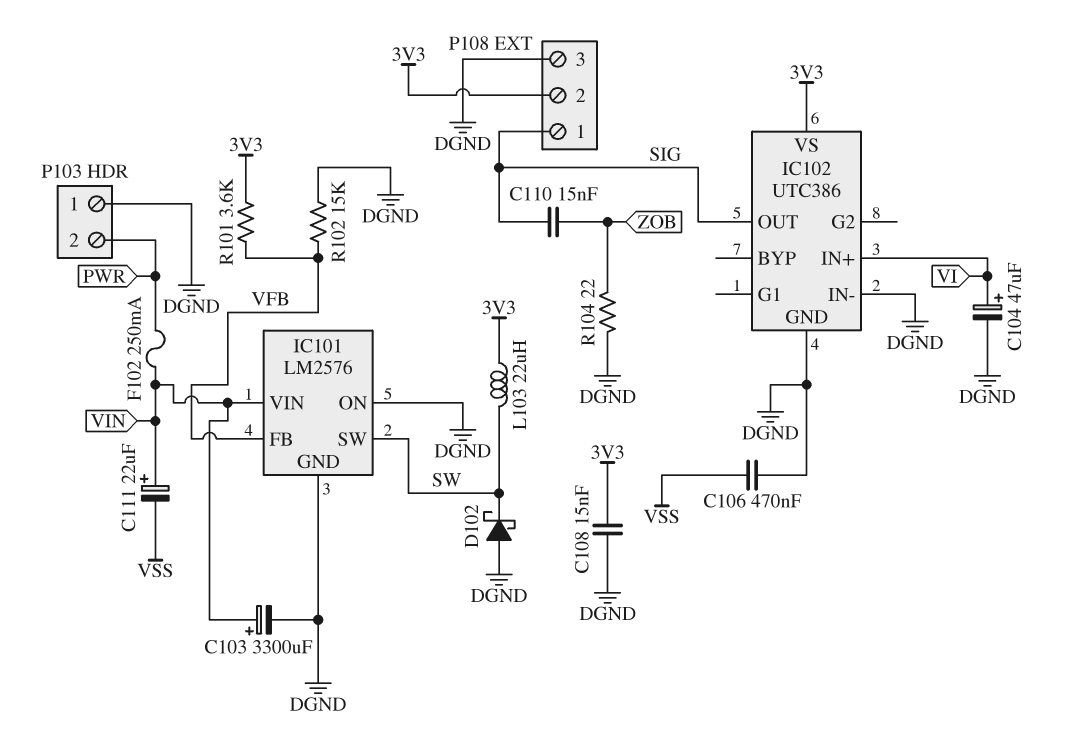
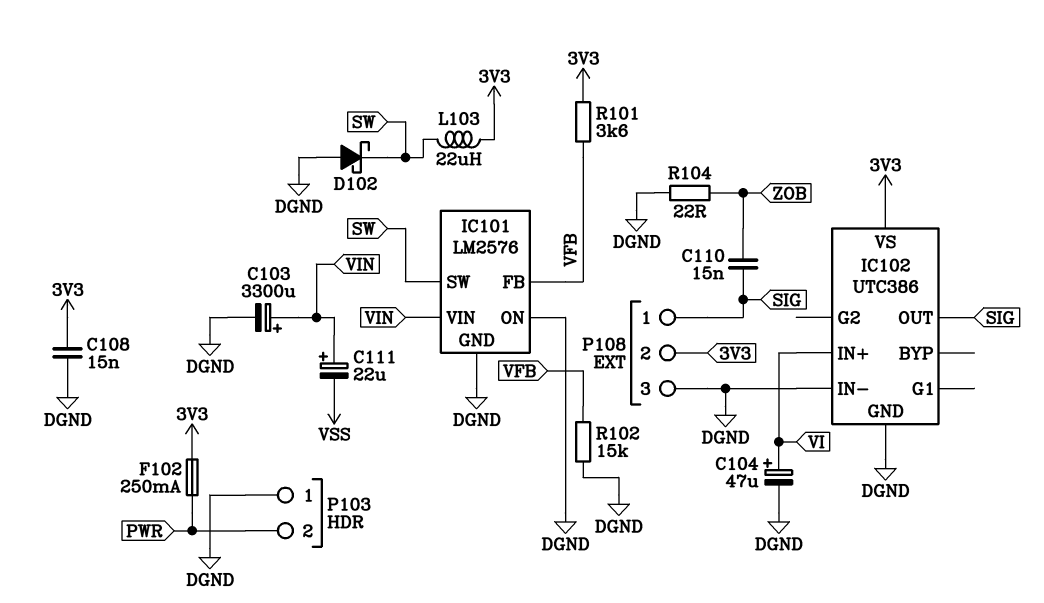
C106: 470nF (DGND, VSS) -> none
F102: 250mA (PWR, VIN) -> 250mA (3V3, PWR)

